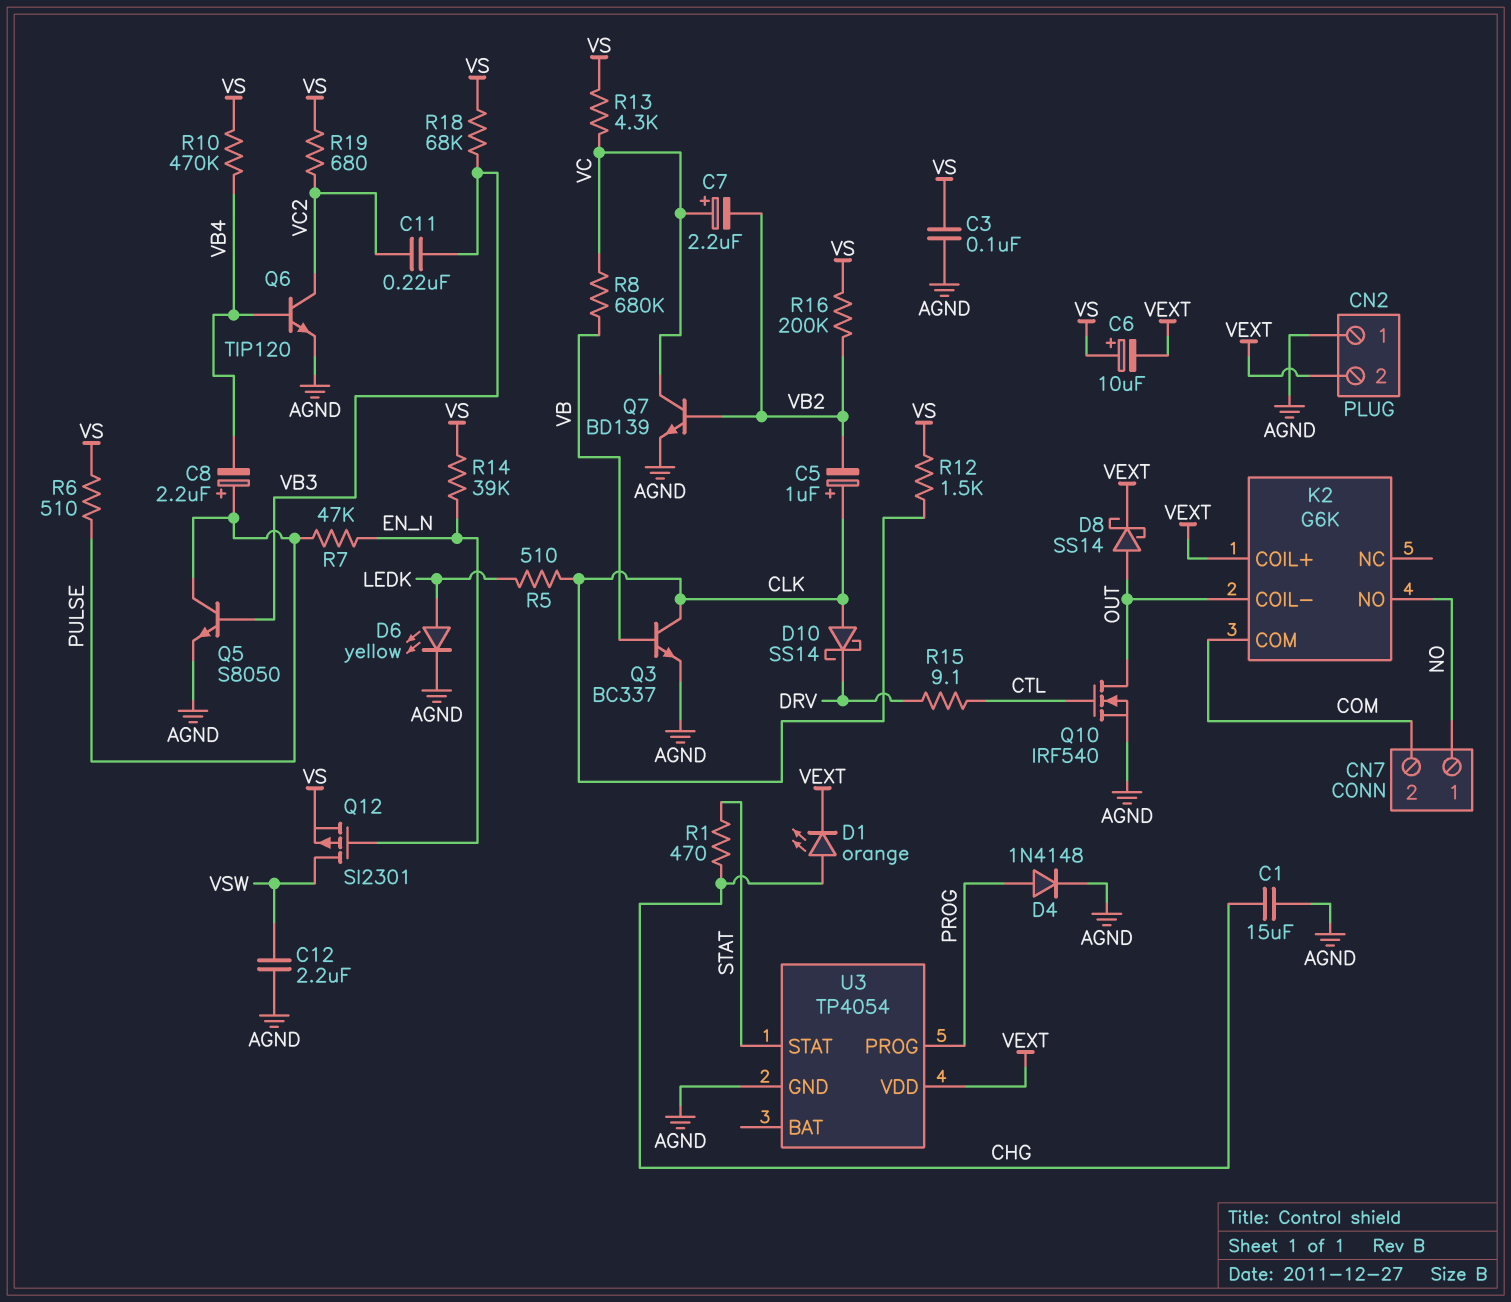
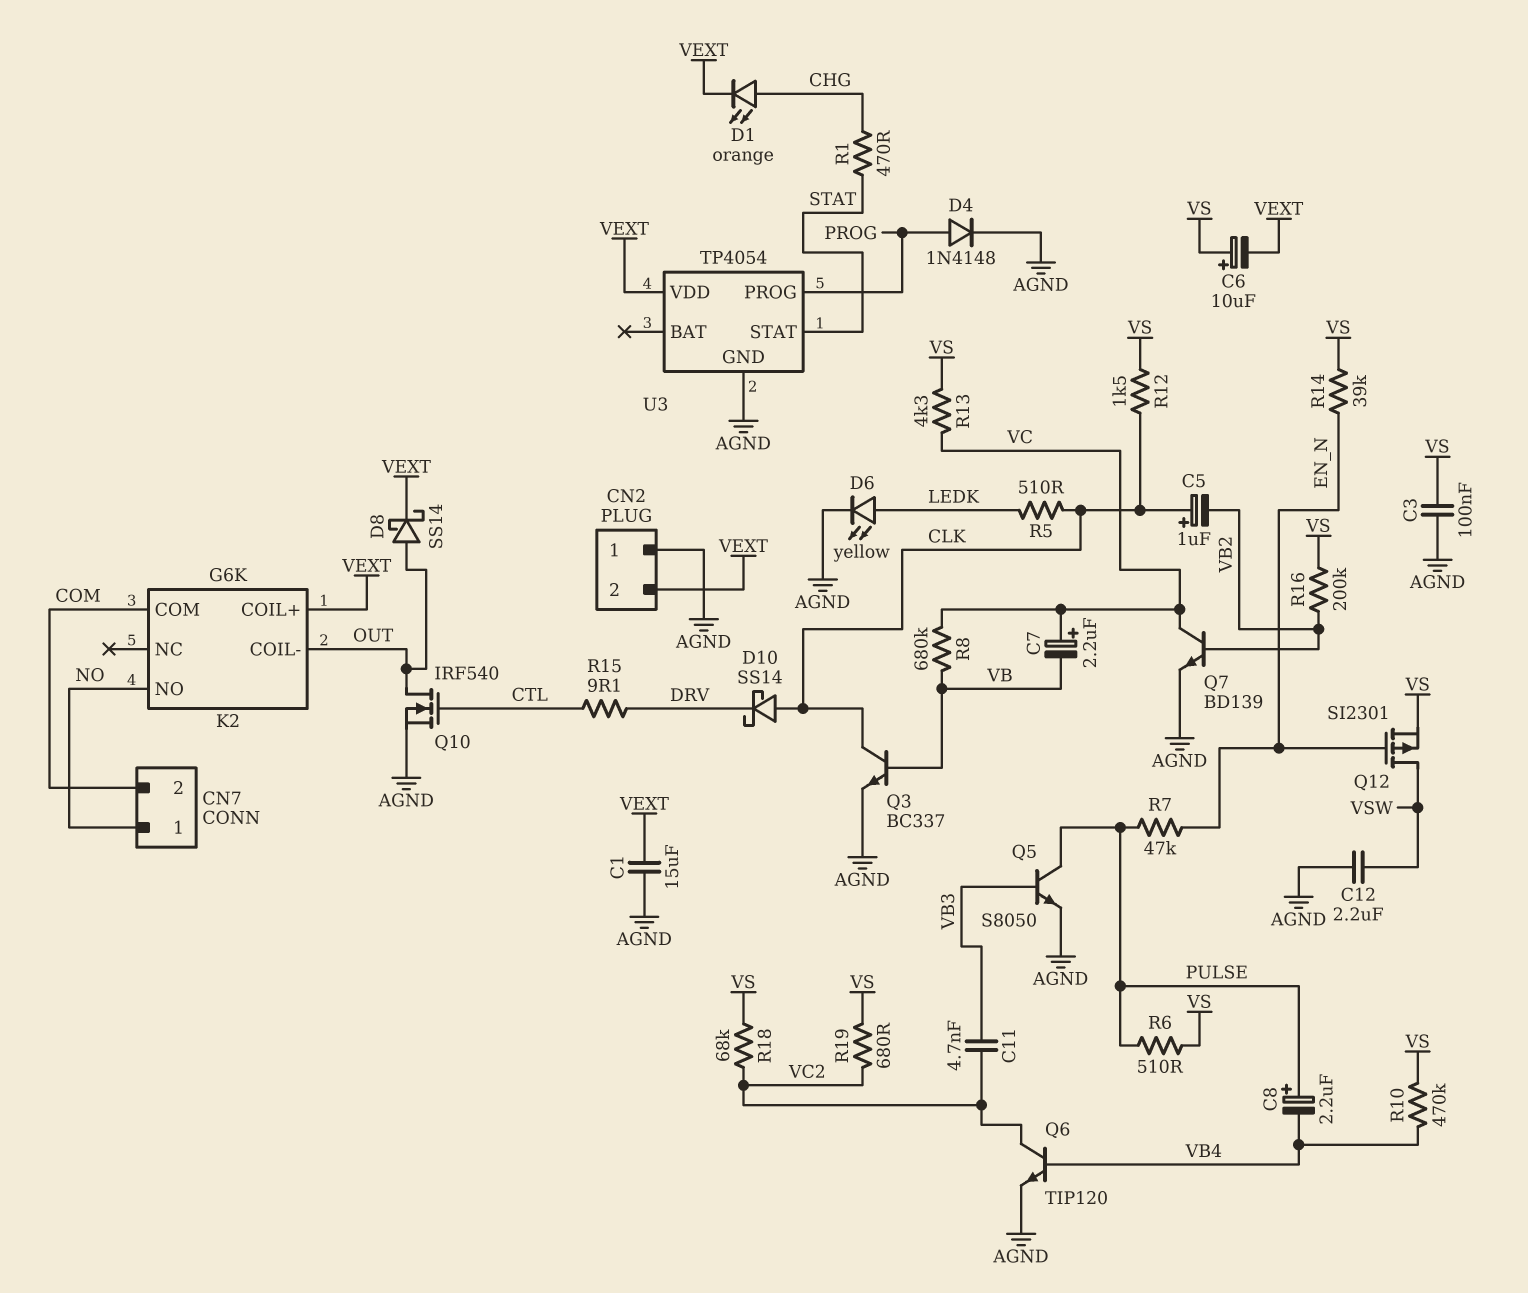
C1: 15uF (AGND, CHG) -> 15uF (AGND, VEXT)
C7: 2.2uF (plus VC, minus VB2) -> 2.2uF (plus VC, minus VB)
C11: 220nF (VB3, VC2) -> 4.7nF (VB3, VC2)
R18: 68k (VB3, VS) -> 68k (VC2, VS)

